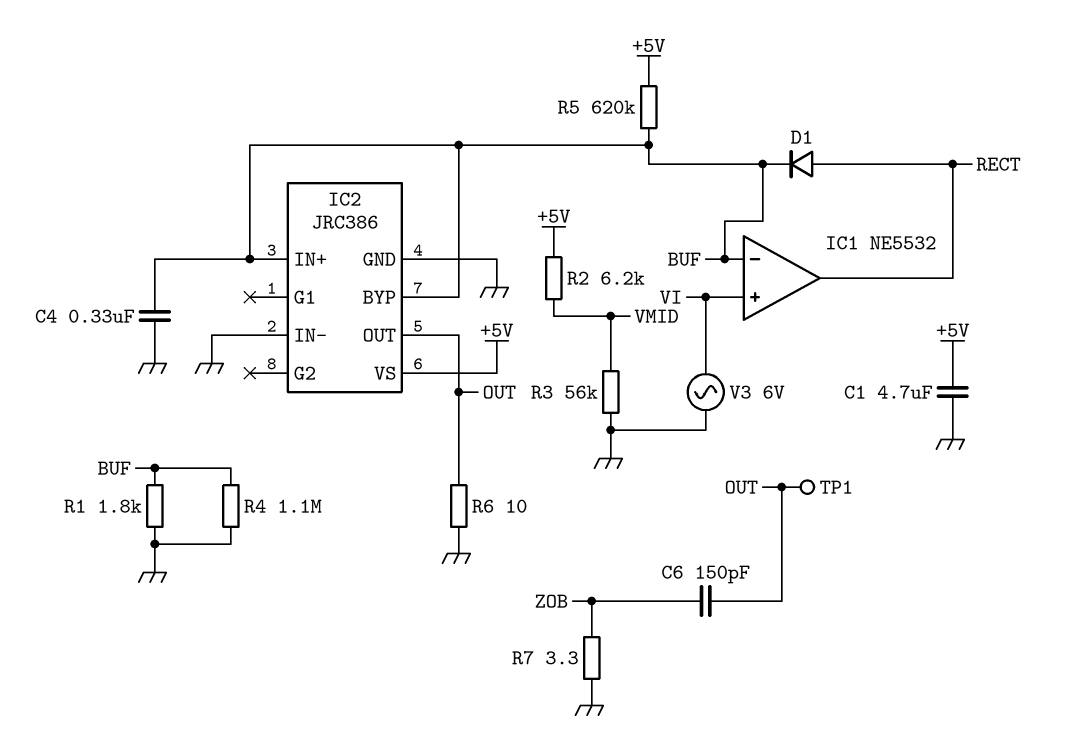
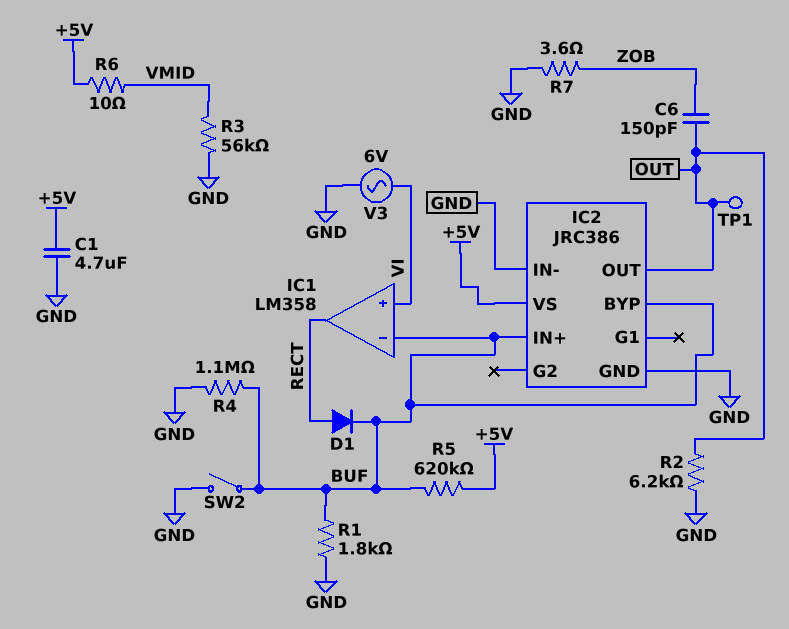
C4: 330nF (BUF, GND) -> none
IC1: NE5532 -> LM358
R2: 6.2k (+5V, VMID) -> 6.2k (GND, OUT)
R6: 10 (GND, OUT) -> 10 (+5V, VMID)
R7: 3.3 (GND, ZOB) -> 3.6 (GND, ZOB)
SW2: none -> switch (BUF, GND)

